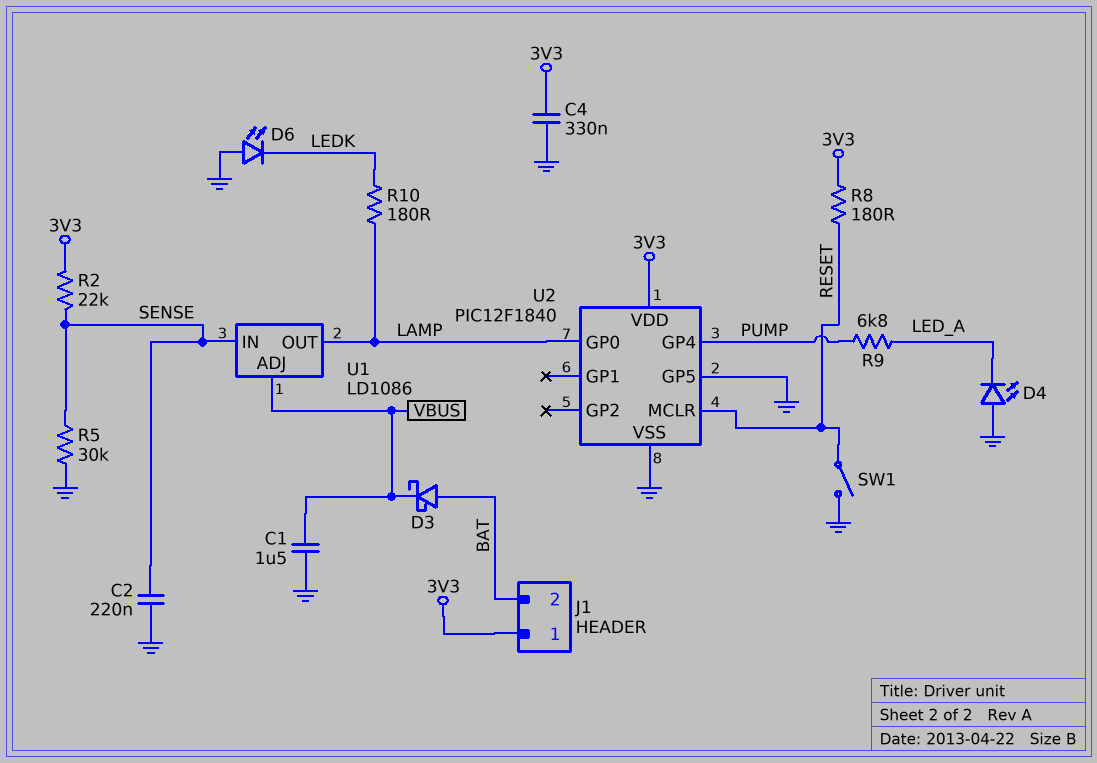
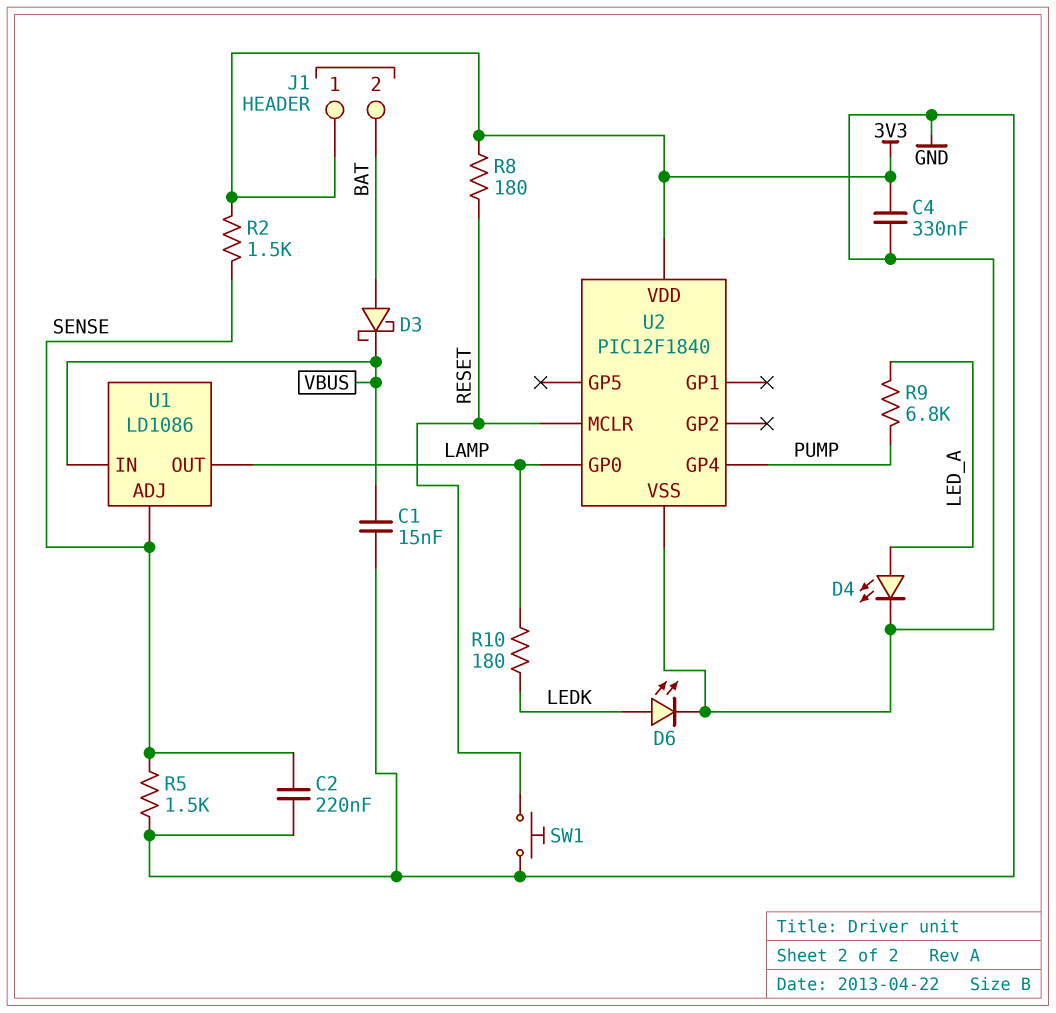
C1: 1.5uF (GND, VBUS) -> 15nF (GND, VBUS)
D4: LED (A GND, K LED_A) -> LED (A LED_A, K GND)
D6: LED (A GND, K LEDK) -> LED (A LEDK, K GND)
R2: 22k (3V3, SENSE) -> 1.5k (3V3, SENSE)
R5: 30k (GND, SENSE) -> 1.5k (GND, SENSE)
SW1: switch (GND, RESET) -> button (GND, RESET)
U1 pin ADJ: VBUS -> SENSE
U1 pin IN: SENSE -> VBUS
U2 pin GP5: GND -> none

